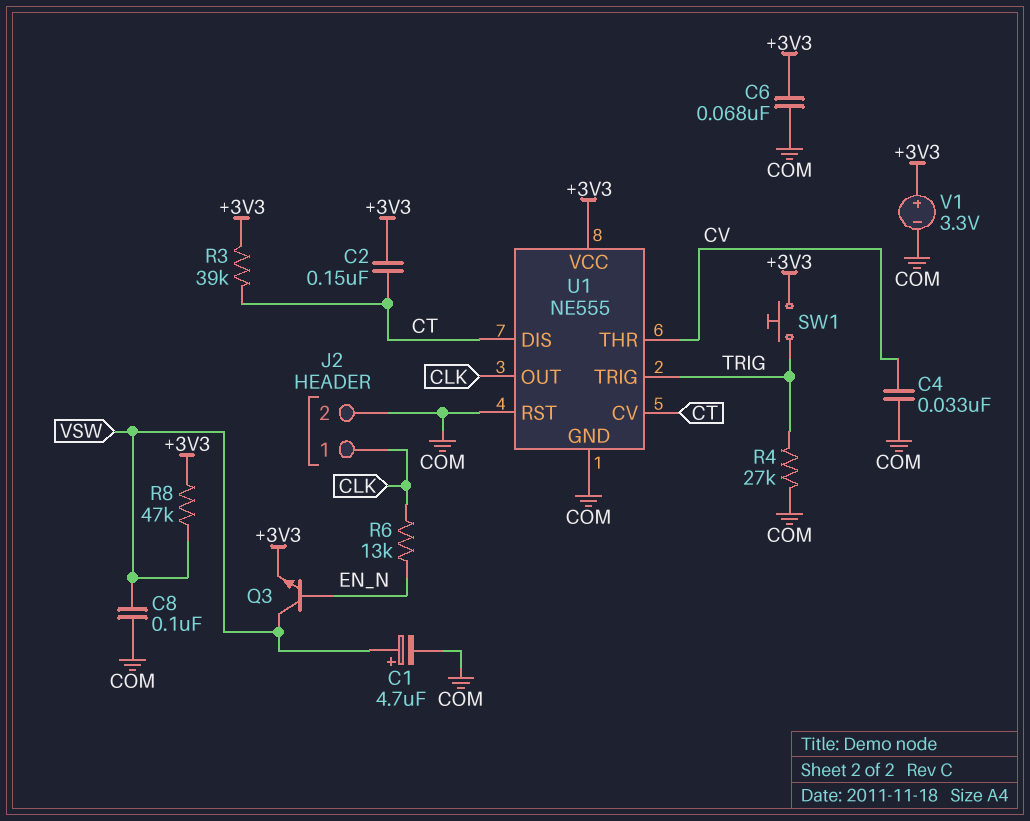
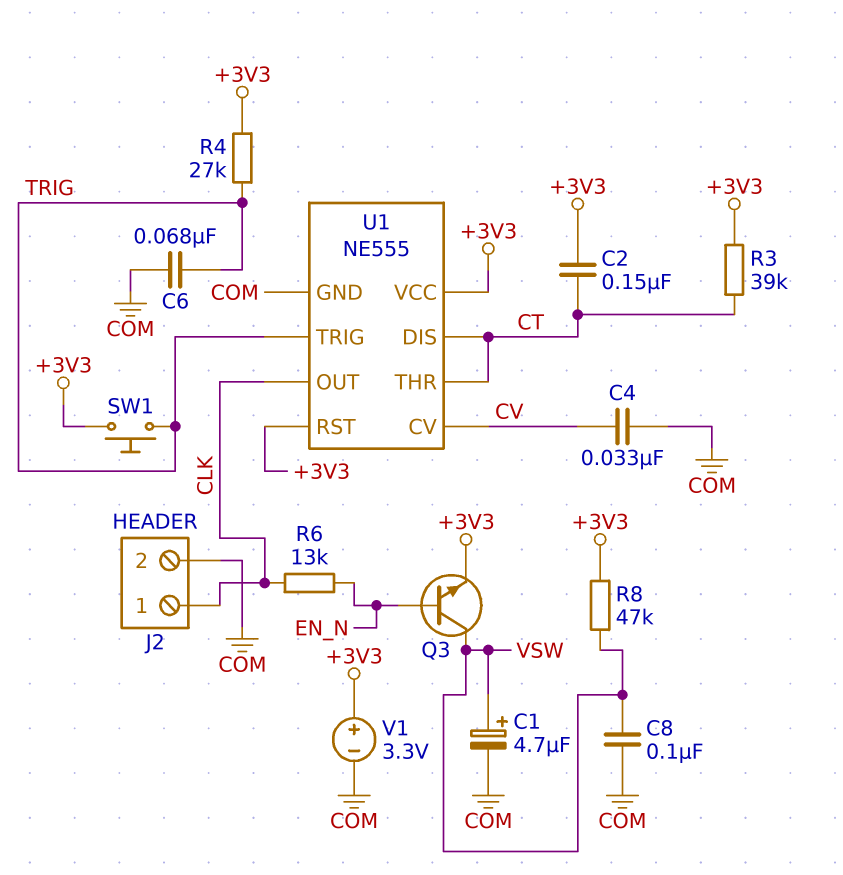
C6: 68nF (+3V3, COM) -> 68nF (COM, TRIG)
R4: 27k (COM, TRIG) -> 27k (+3V3, TRIG)
U1 pin CV: CT -> CV
U1 pin RST: COM -> +3V3
U1 pin THR: CV -> CT

